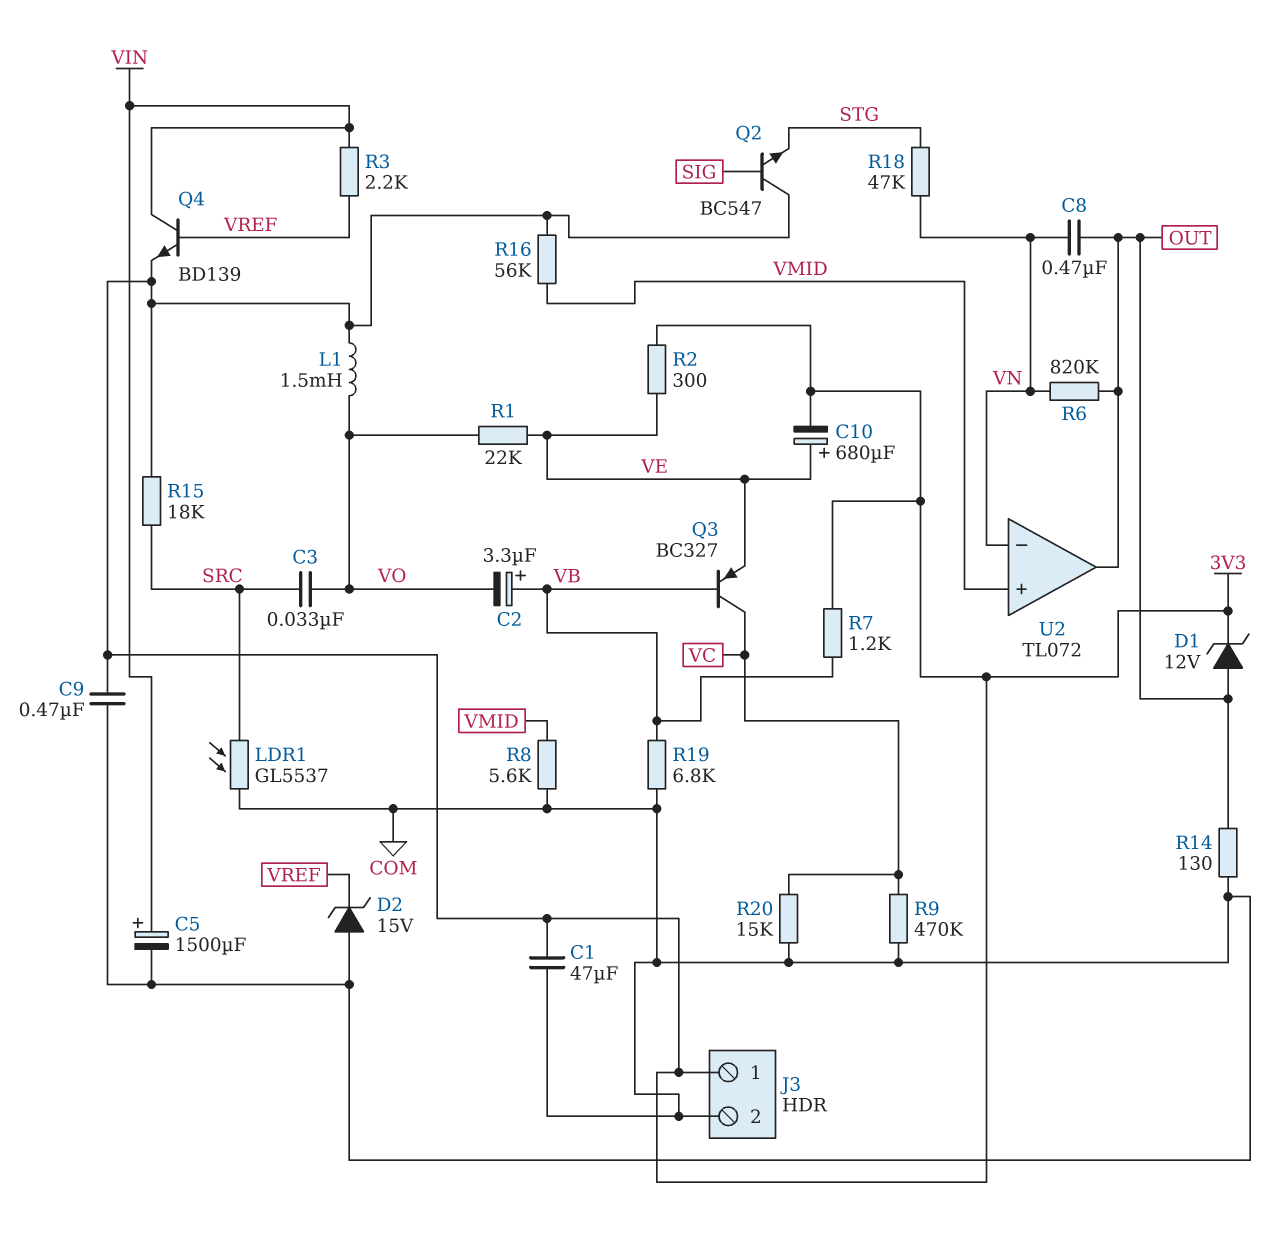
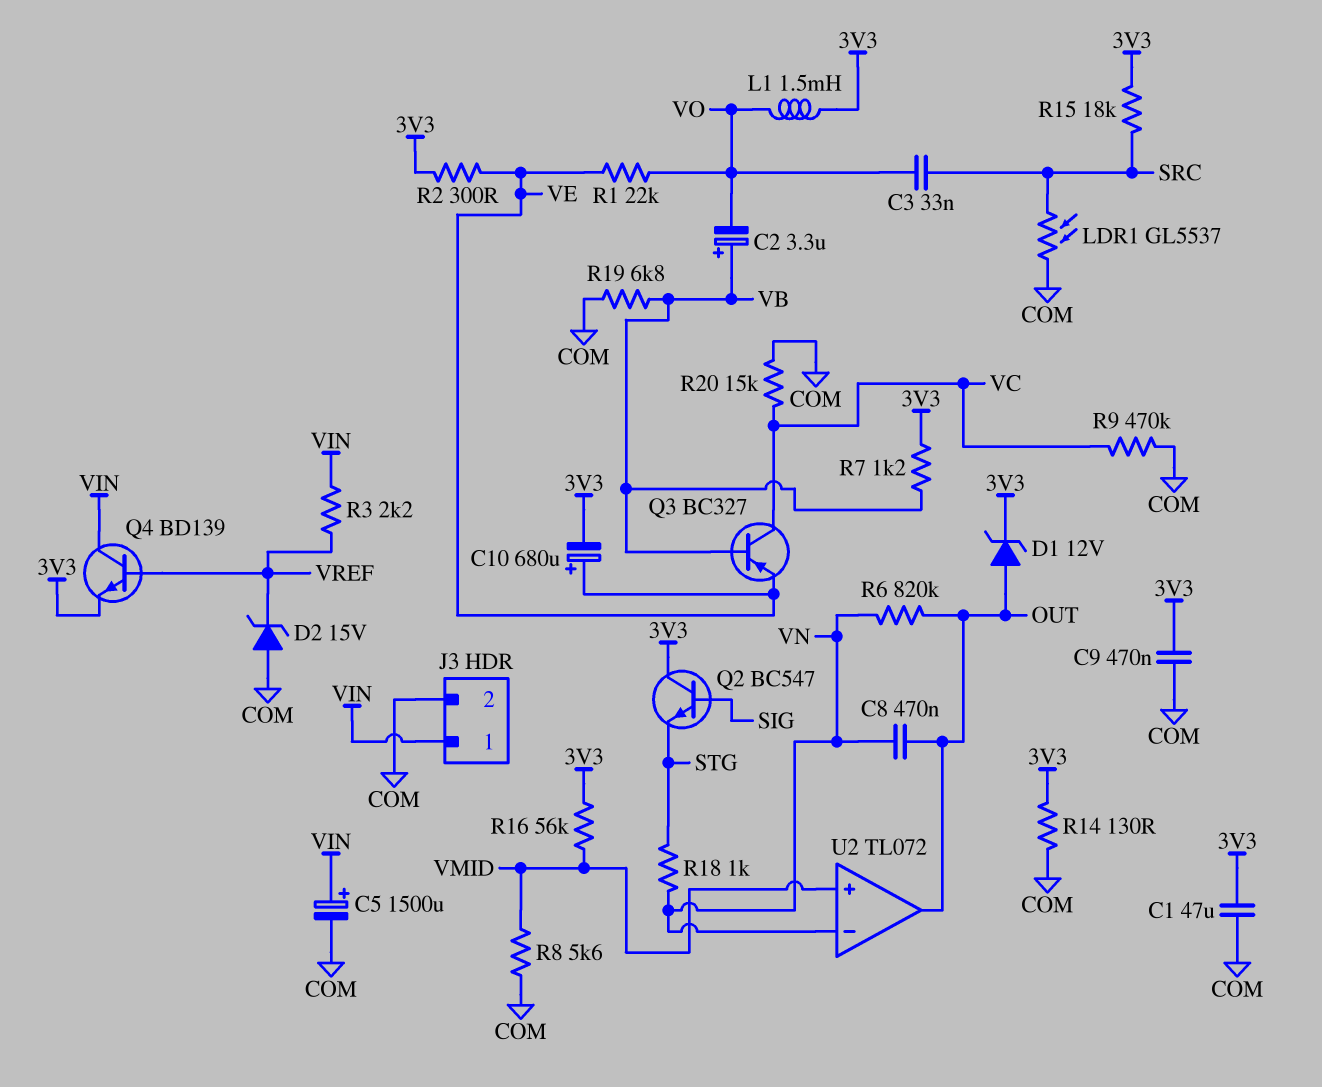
J3 pin 1: 3V3 -> VIN
R14: 130 (COM, OUT) -> 130 (3V3, COM)
R18: 47k (STG, VN) -> 1k (STG, VN)

